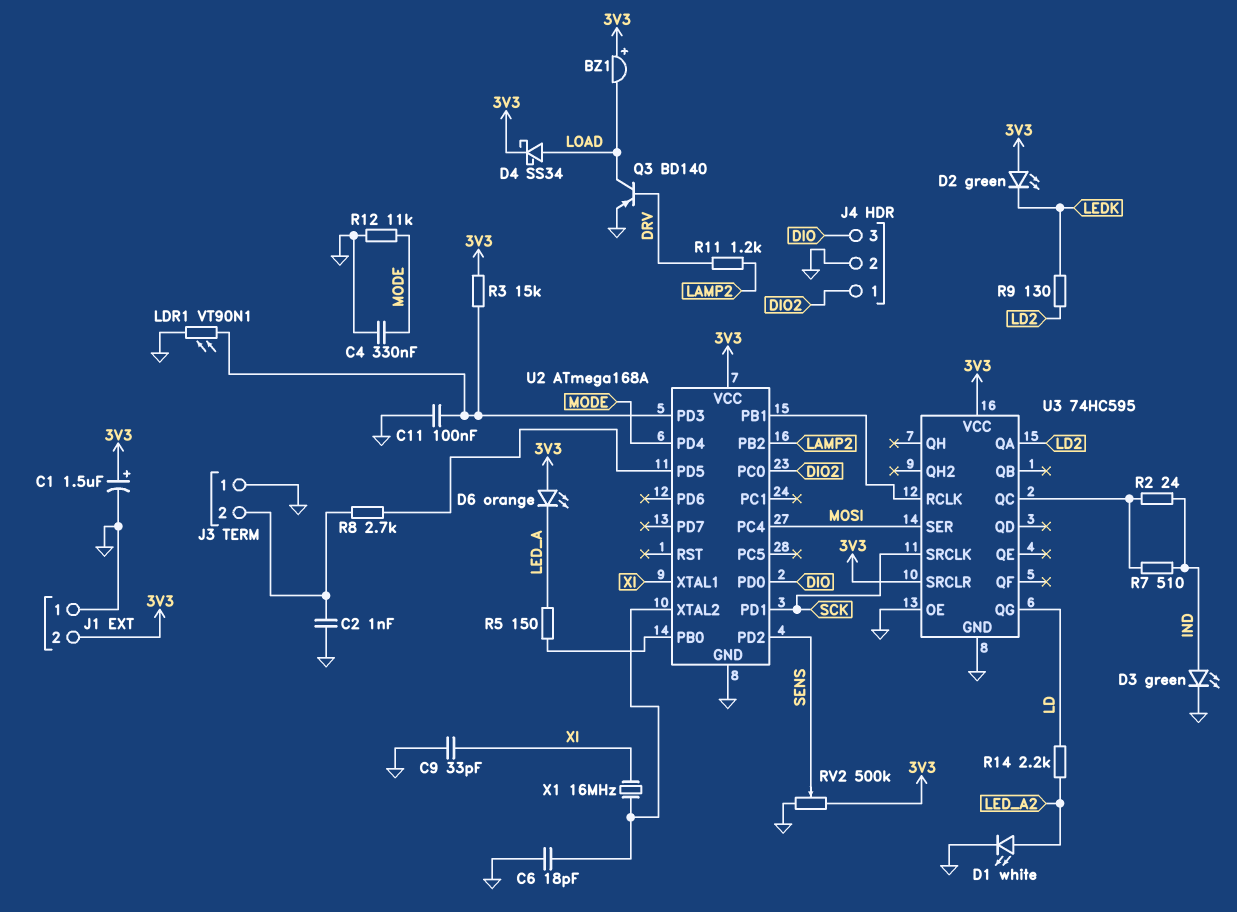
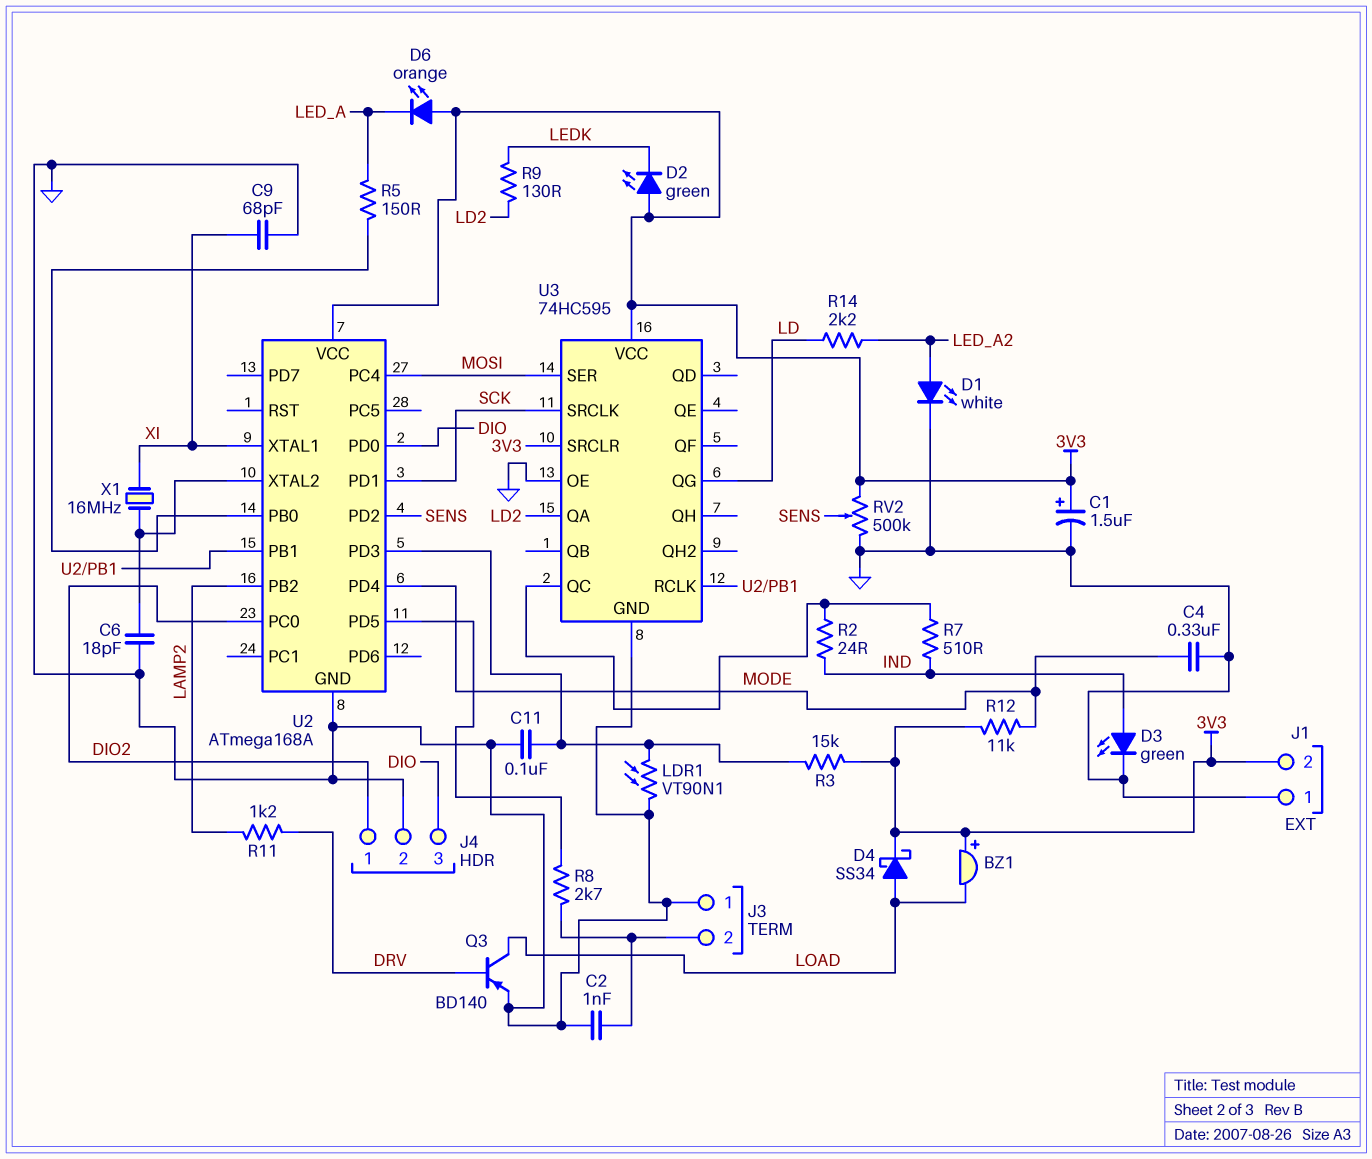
C9: 33pF (GND, XI) -> 68pF (GND, XI)
R12: 11k (GND, MODE) -> 11k (3V3, MODE)

